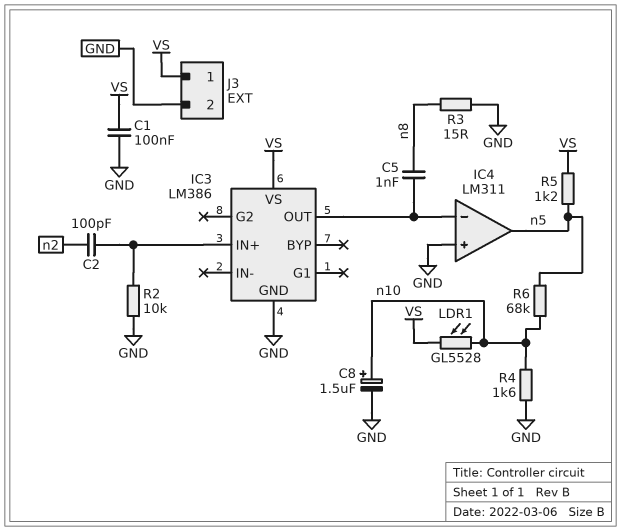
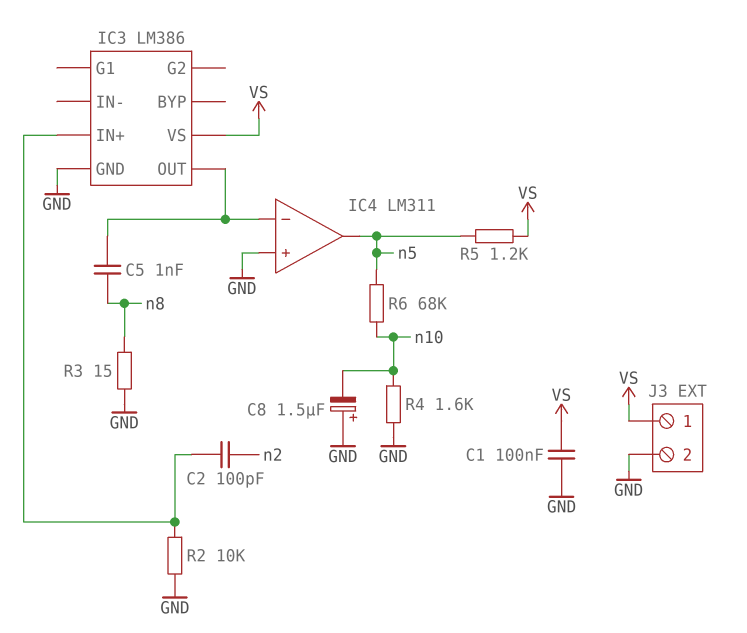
C8: 1.5uF (plus n10, minus GND) -> 1.5uF (plus GND, minus n10)
LDR1: GL5528 (VS, n10) -> none

